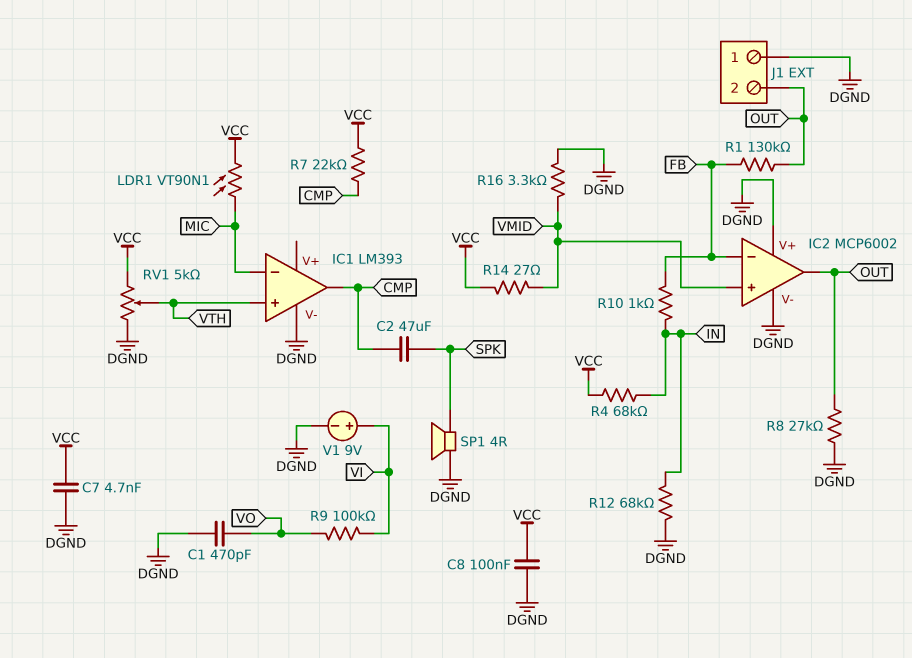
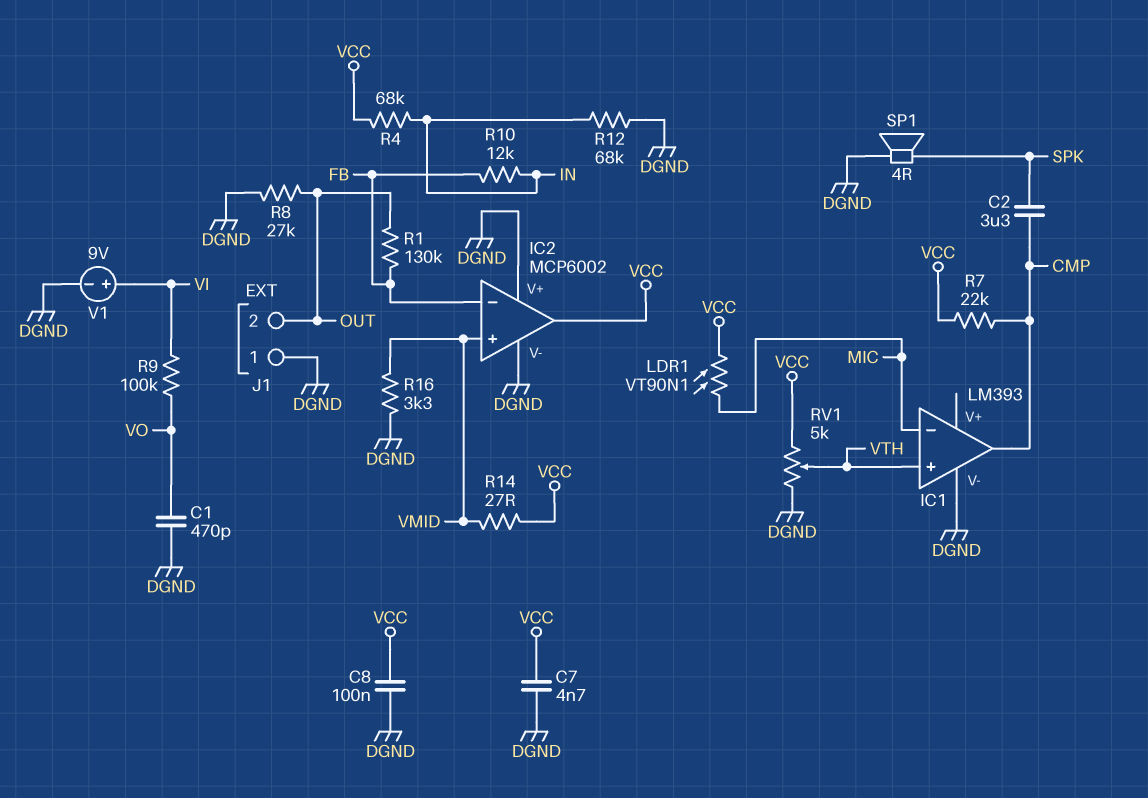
C2: 47uF (CMP, SPK) -> 3.3uF (CMP, SPK)
IC2 pin out: OUT -> VCC
R10: 1k (FB, IN) -> 12k (FB, IN)

